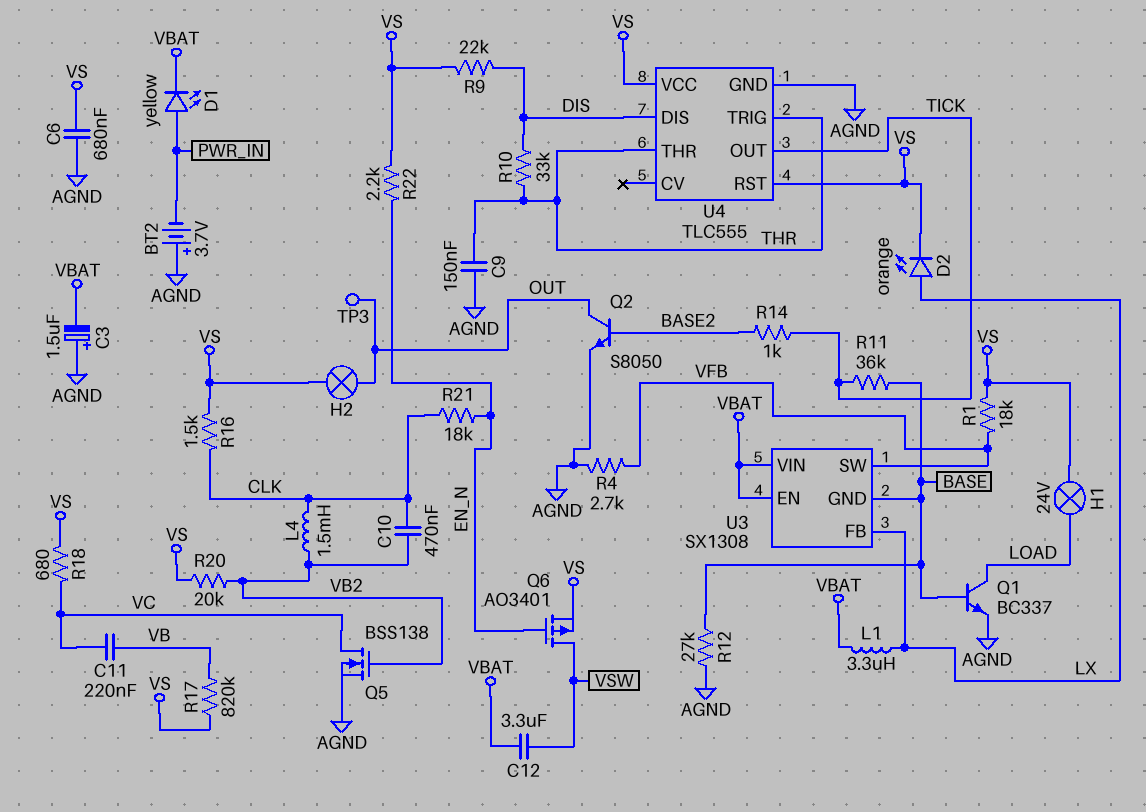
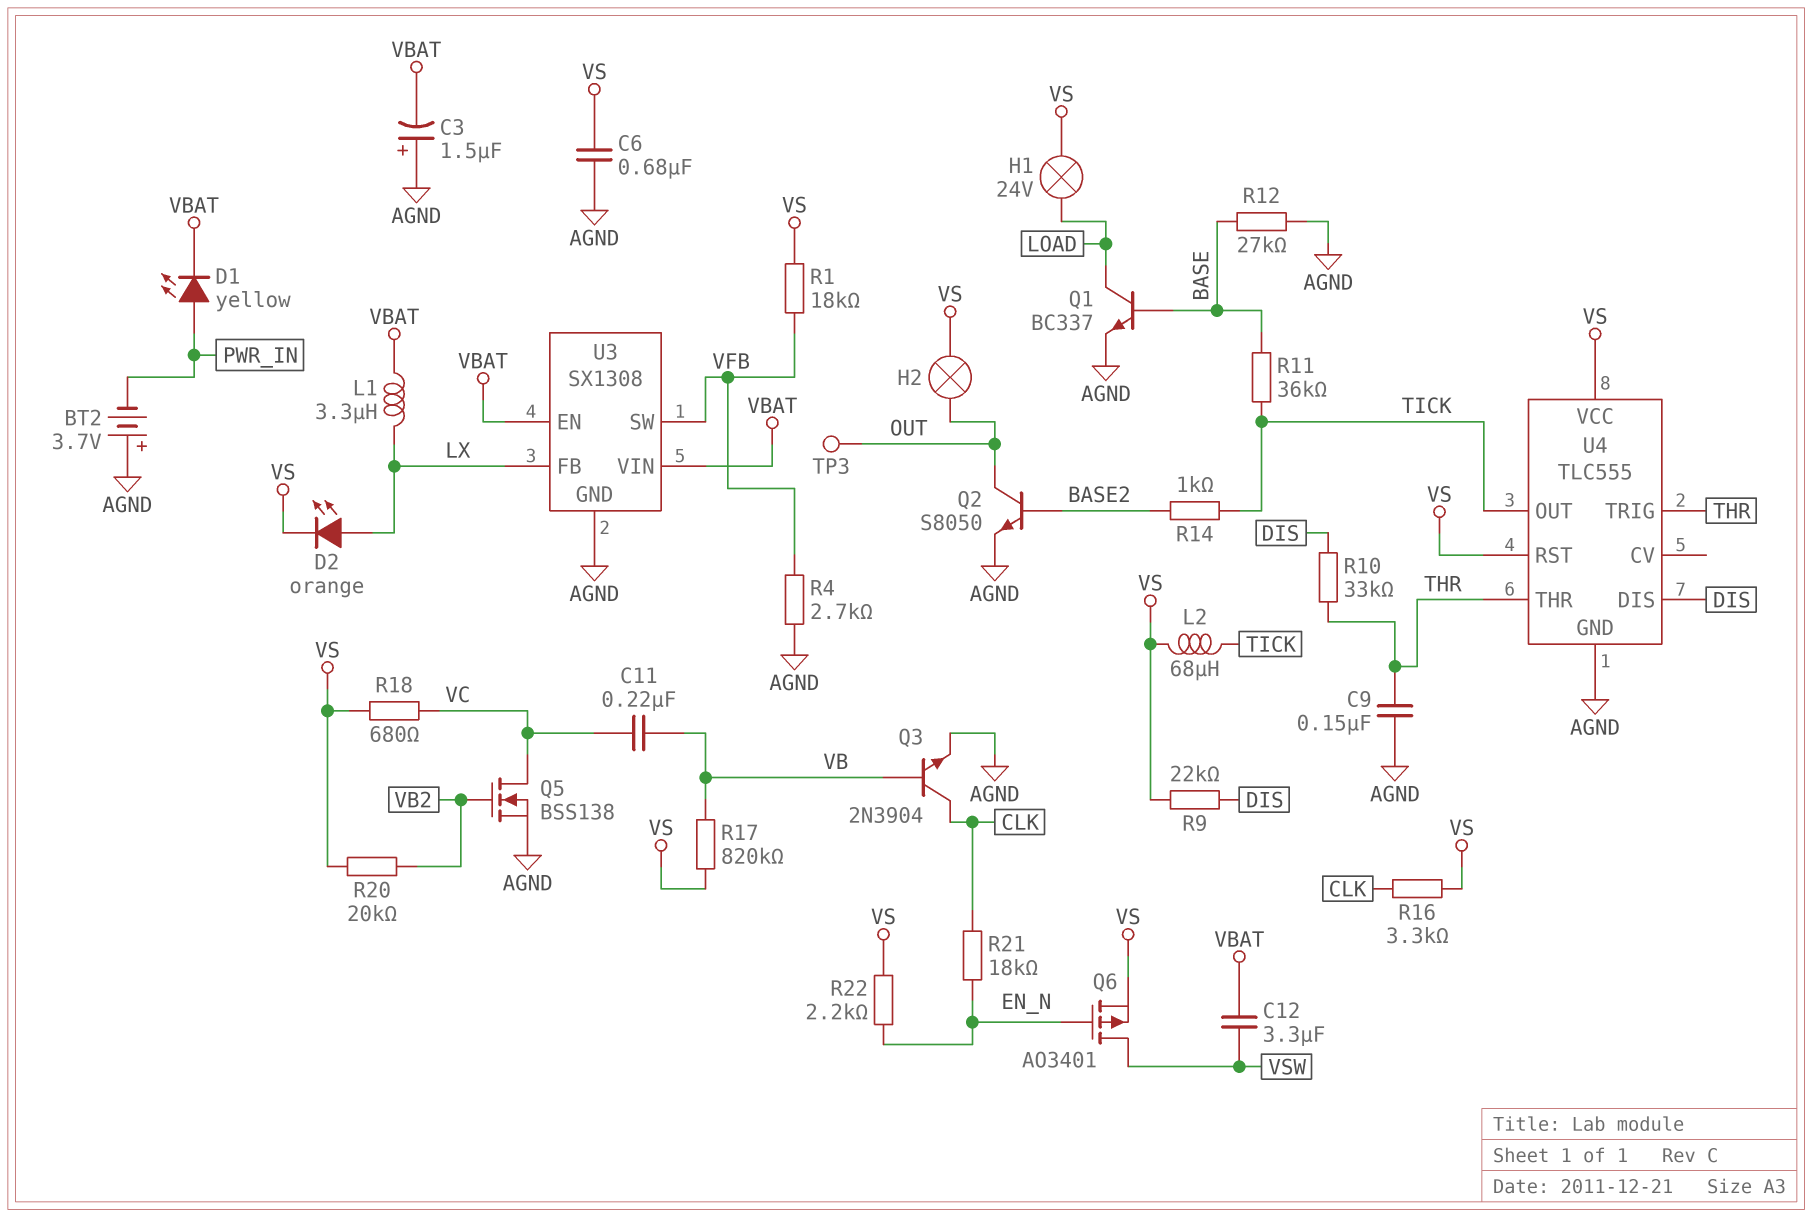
C10: 470nF (CLK, VB2) -> none
L2: none -> 68uH (TICK, VS)
L4: 1.5mH (CLK, VB2) -> none
Q3: none -> NPN 2N3904 (B VB, C CLK, E AGND)
R16: 1.5k (CLK, VS) -> 3.3k (CLK, VS)
U3 pin GND: BASE -> AGND

